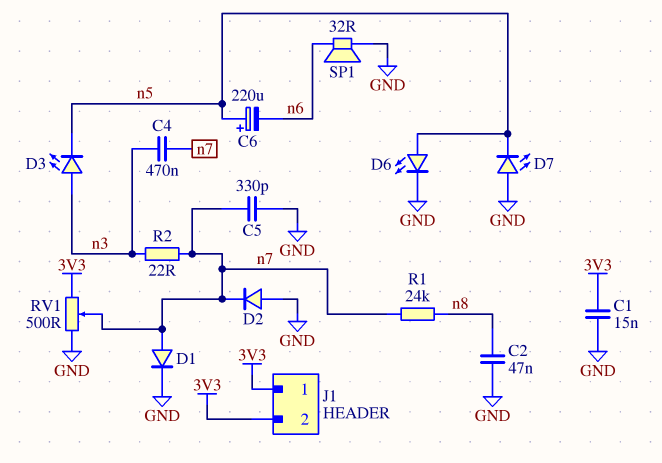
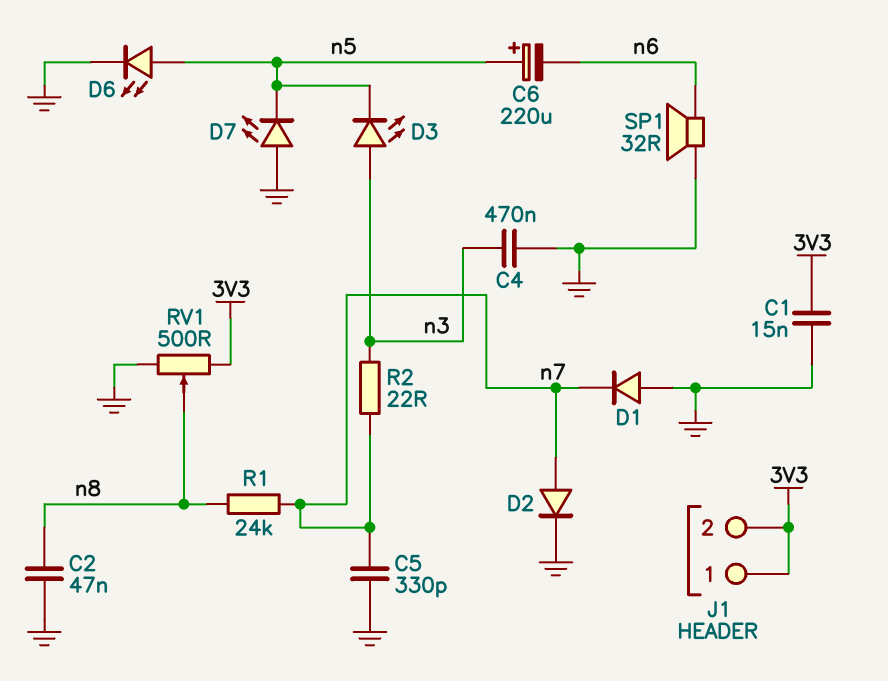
C4: 470nF (n3, n7) -> 470nF (GND, n3)
D1: diode (A n7, K GND) -> diode (A GND, K n7)
D2: diode (A GND, K n7) -> diode (A n7, K GND)
RV1: 500 (3V3, GND, wiper n7) -> 500 (3V3, GND, wiper n8)

